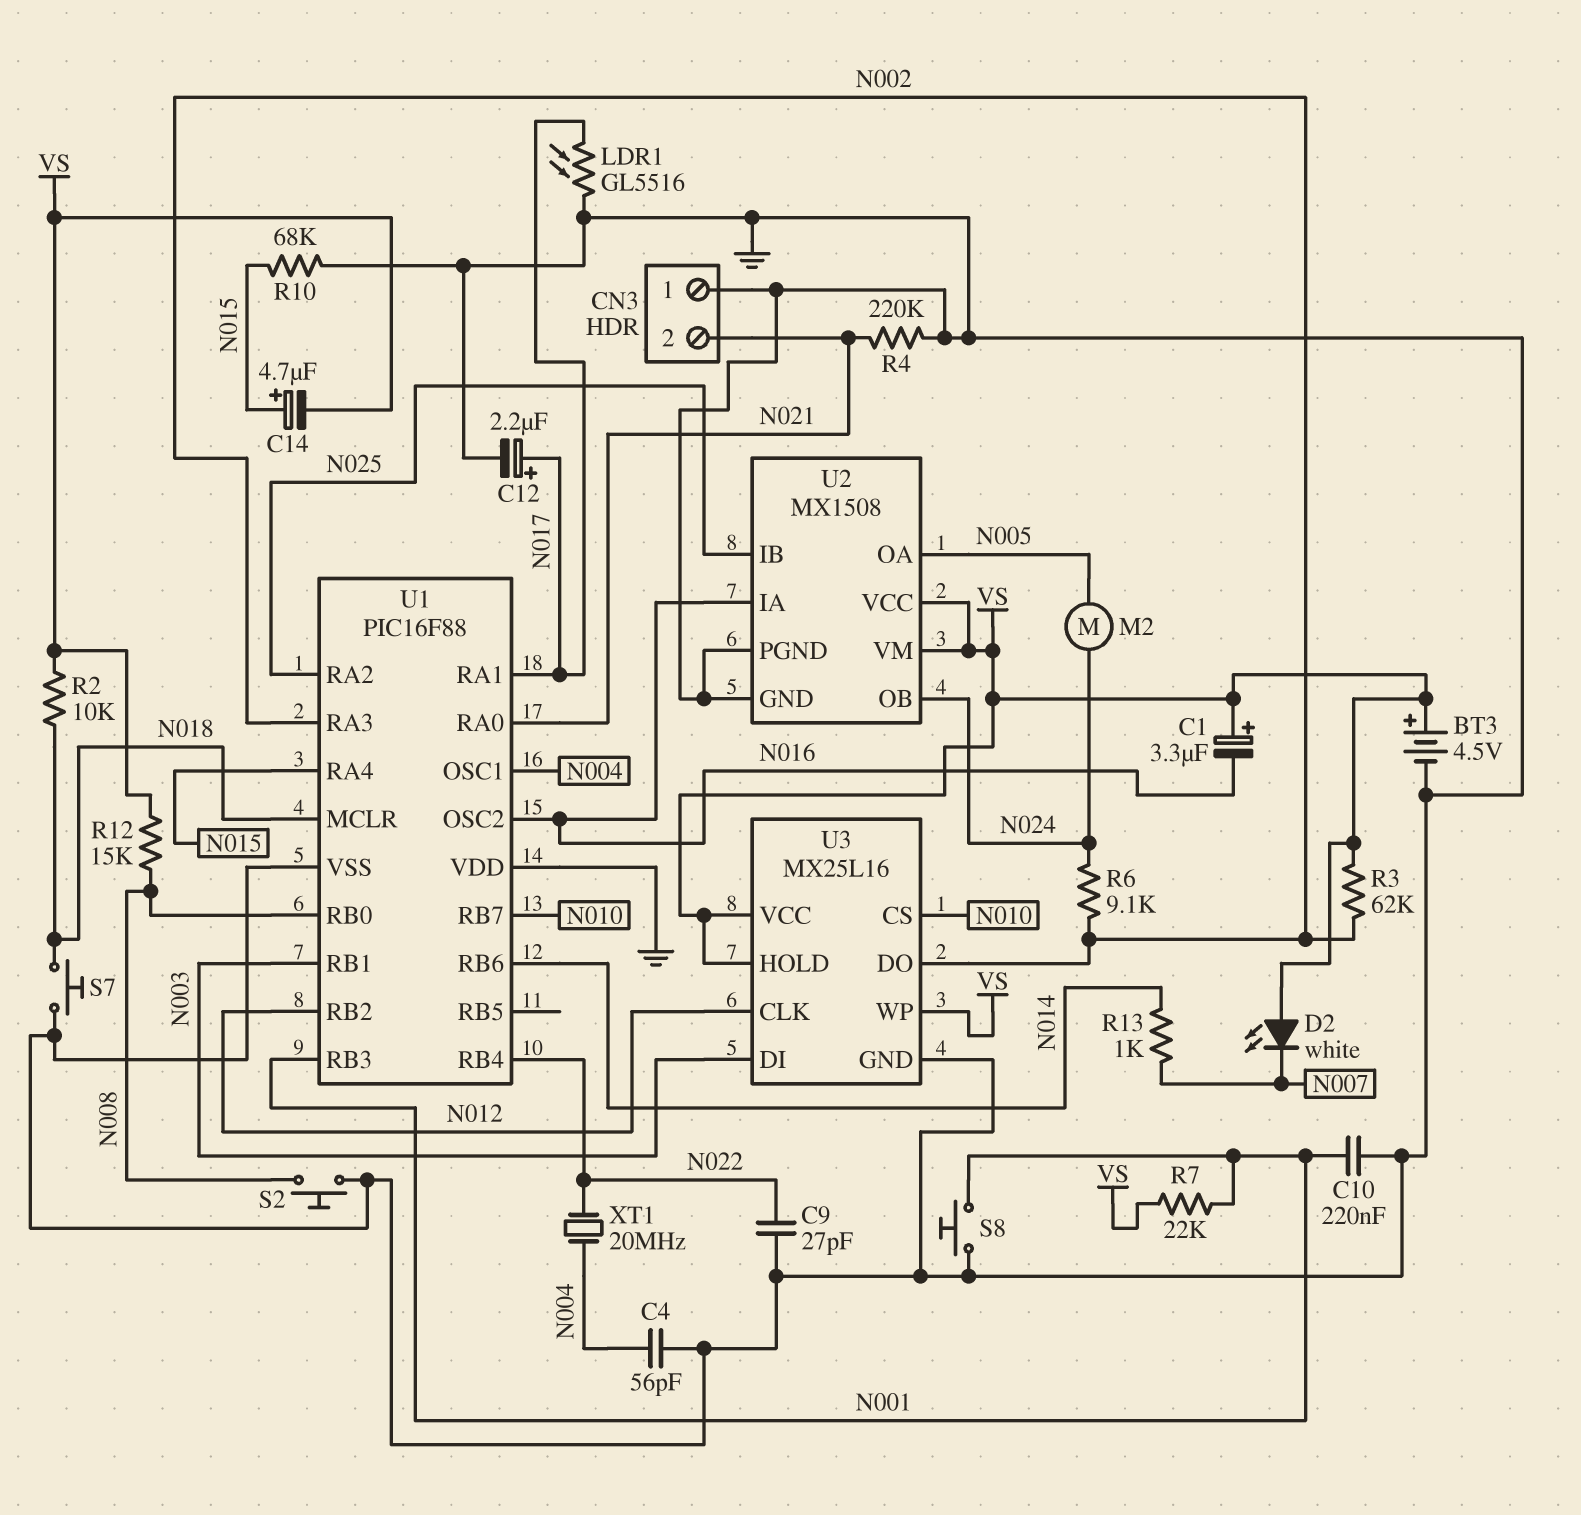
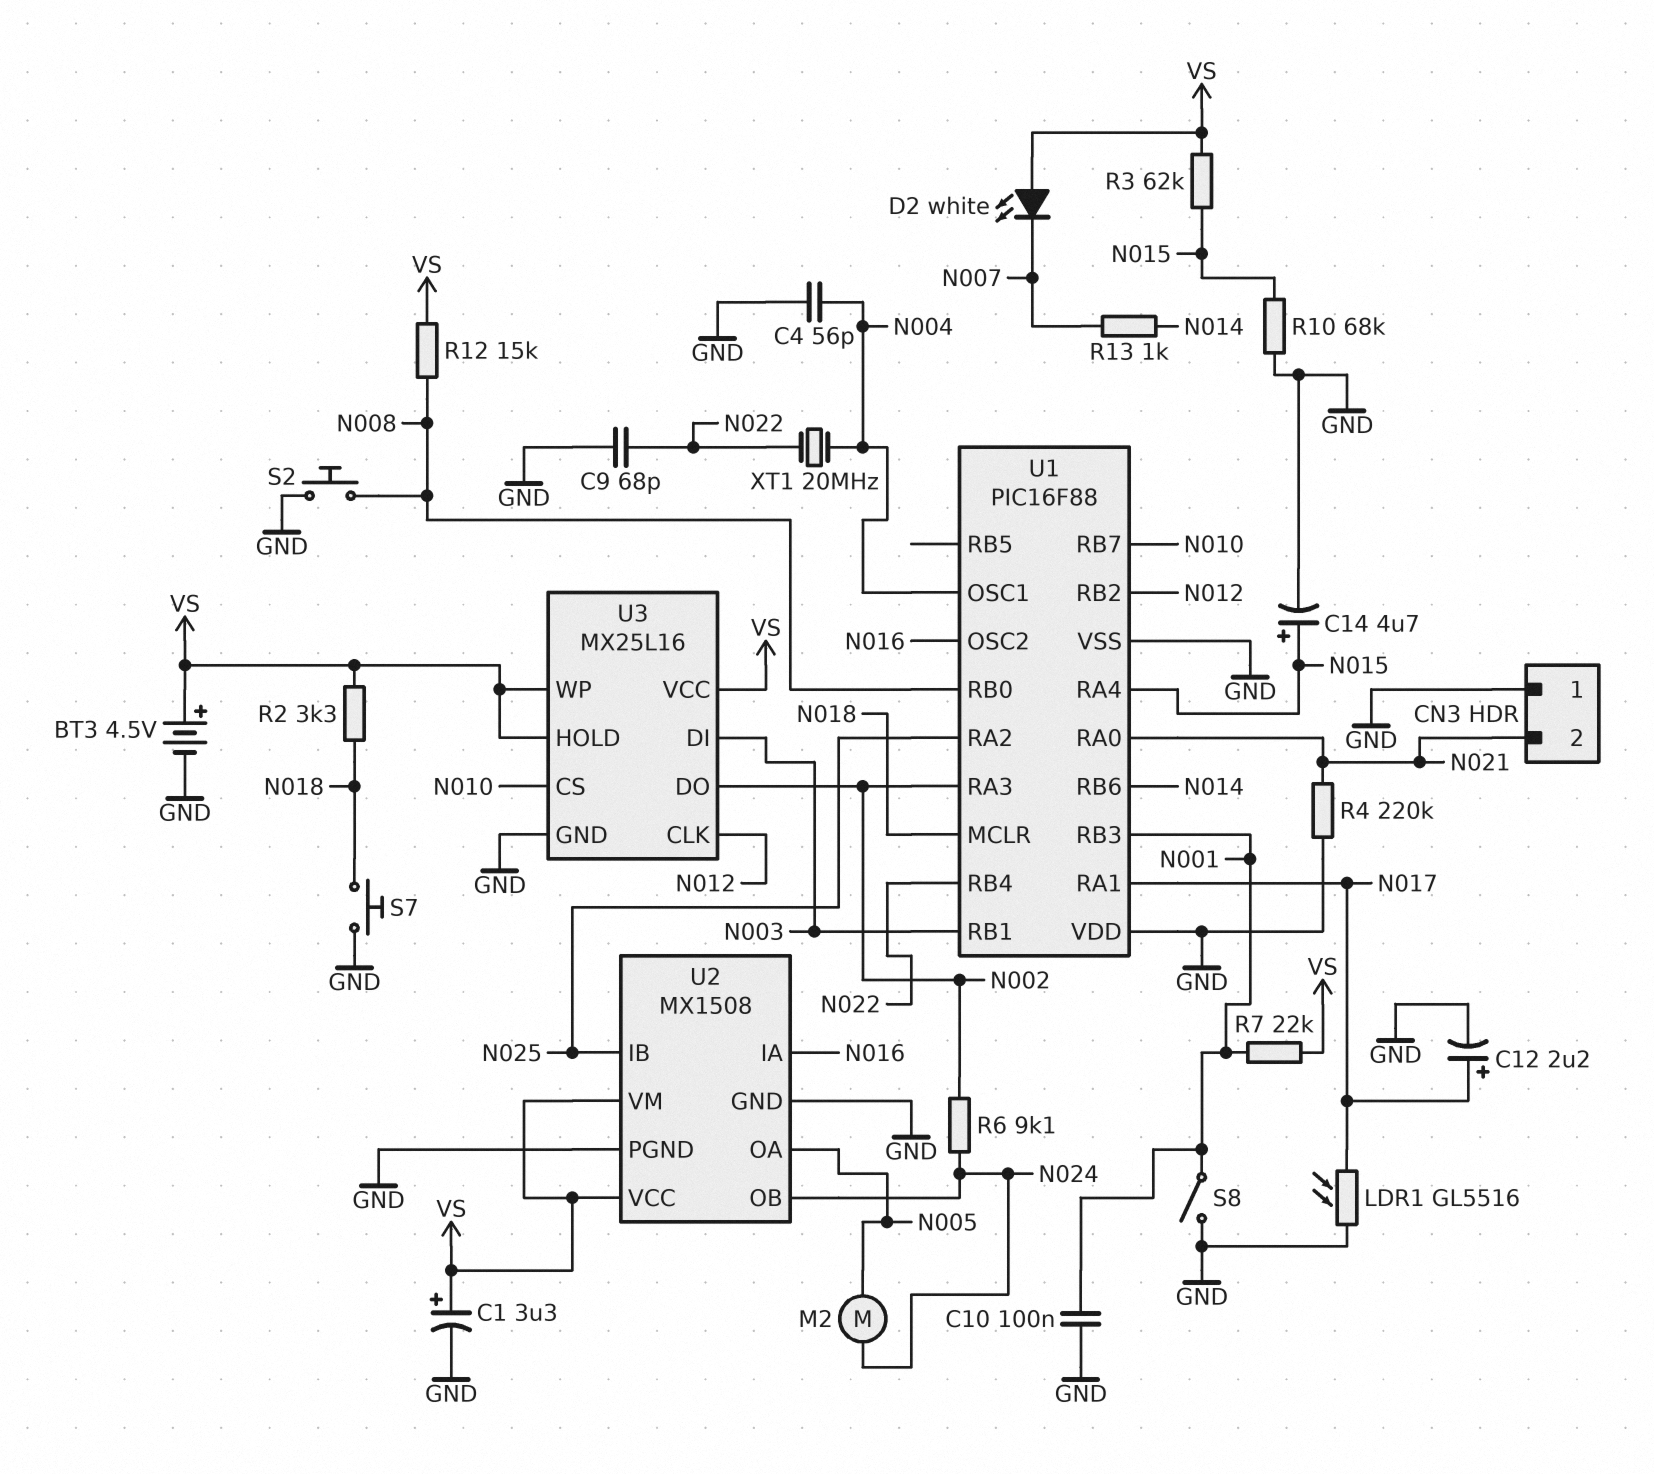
C1: 3.3uF (plus VS, minus N016) -> 3.3uF (plus VS, minus GND)
C9: 27pF (GND, N022) -> 68pF (GND, N022)
C10: 220nF (GND, N001) -> 100nF (GND, N001)
C14: 4.7uF (plus N015, minus VS) -> 4.7uF (plus N015, minus GND)
R2: 10k (N018, VS) -> 3.3k (N018, VS)
R3: 62k (N002, VS) -> 62k (N015, VS)
S8: button (GND, N001) -> switch (GND, N001)

